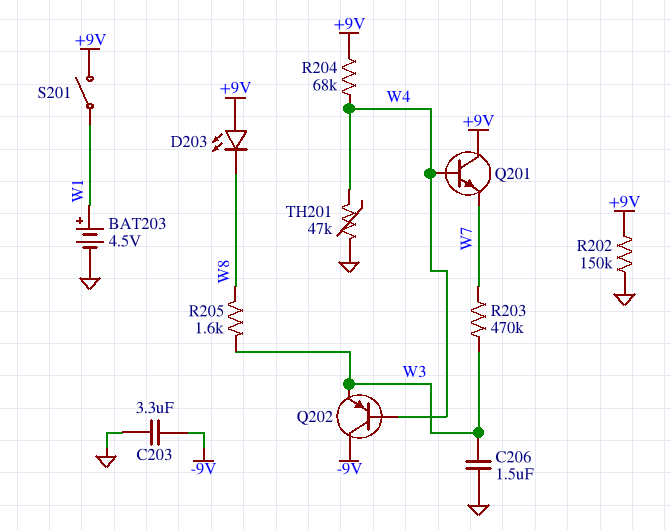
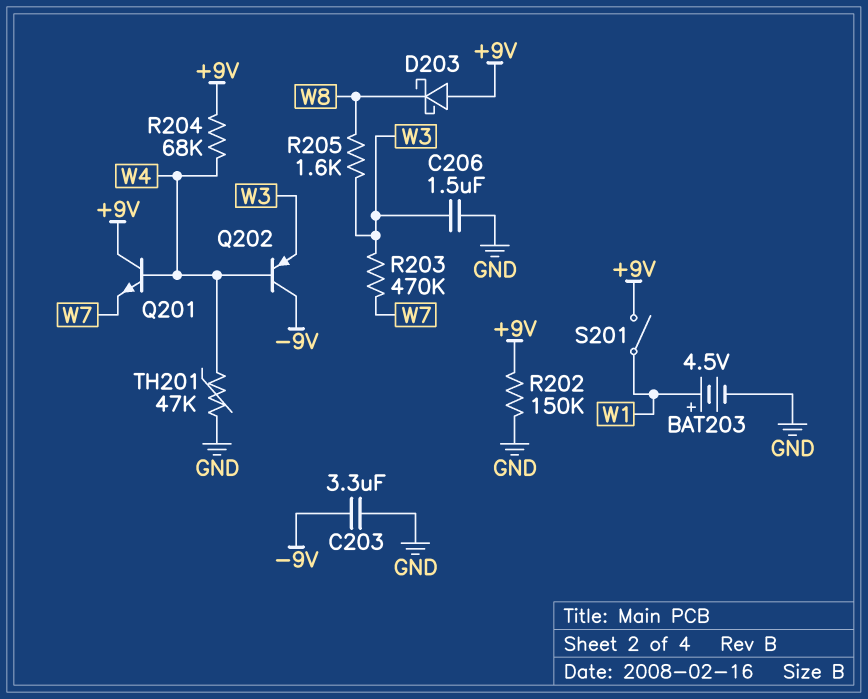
D203: LED (A +9V, K W8) -> schottky (A +9V, K W8)

